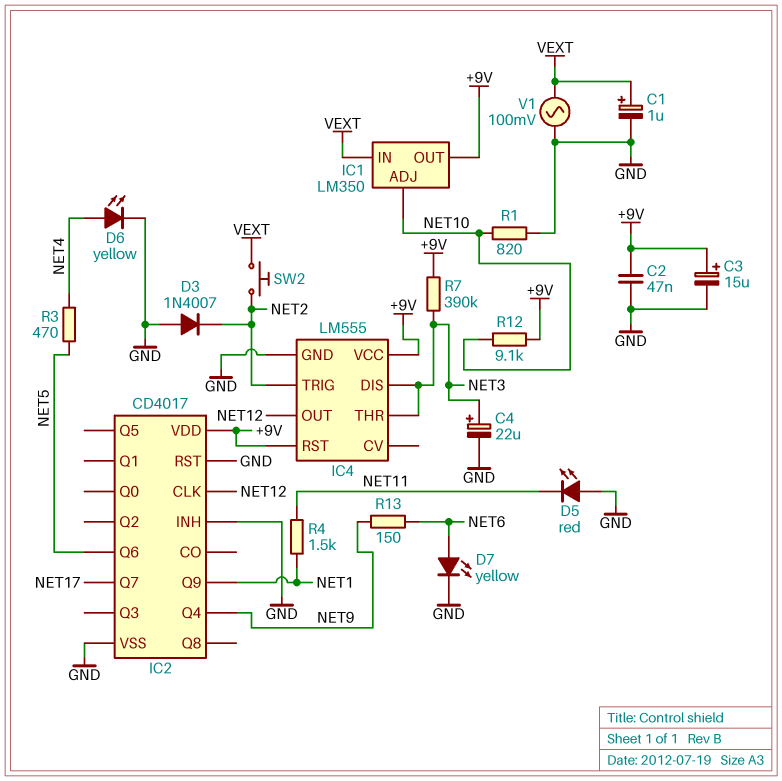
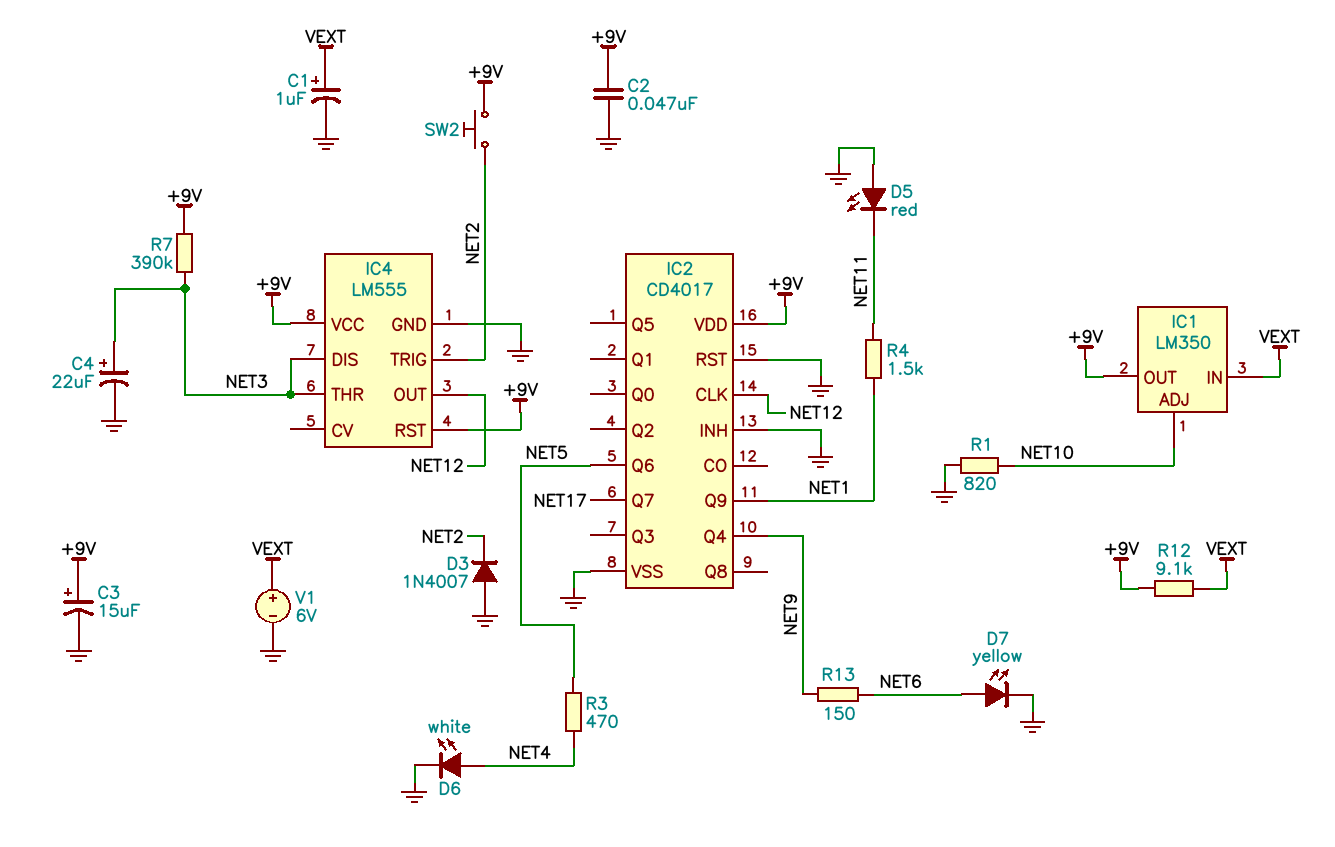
D6: LED yellow (A NET4, K GND) -> LED white (A NET4, K GND)
R12: 9.1k (+9V, NET10) -> 9.1k (+9V, VEXT)
SW2: button (NET2, VEXT) -> button (+9V, NET2)
V1: AC 100mV (GND, VEXT) -> 6V (plus VEXT, minus GND)

